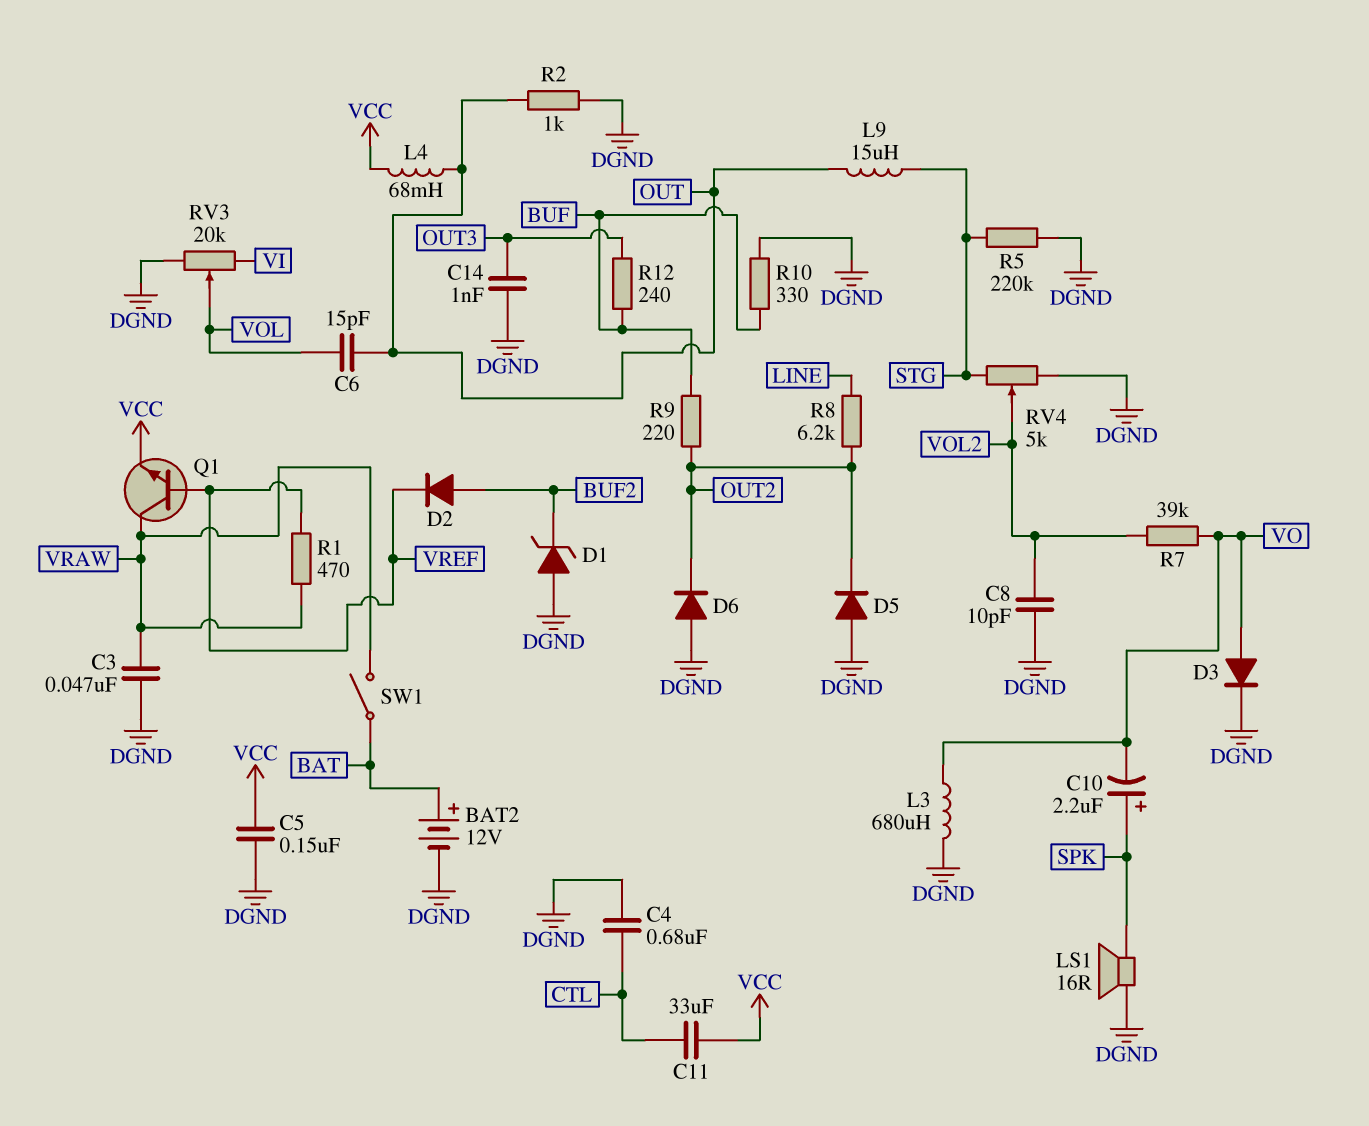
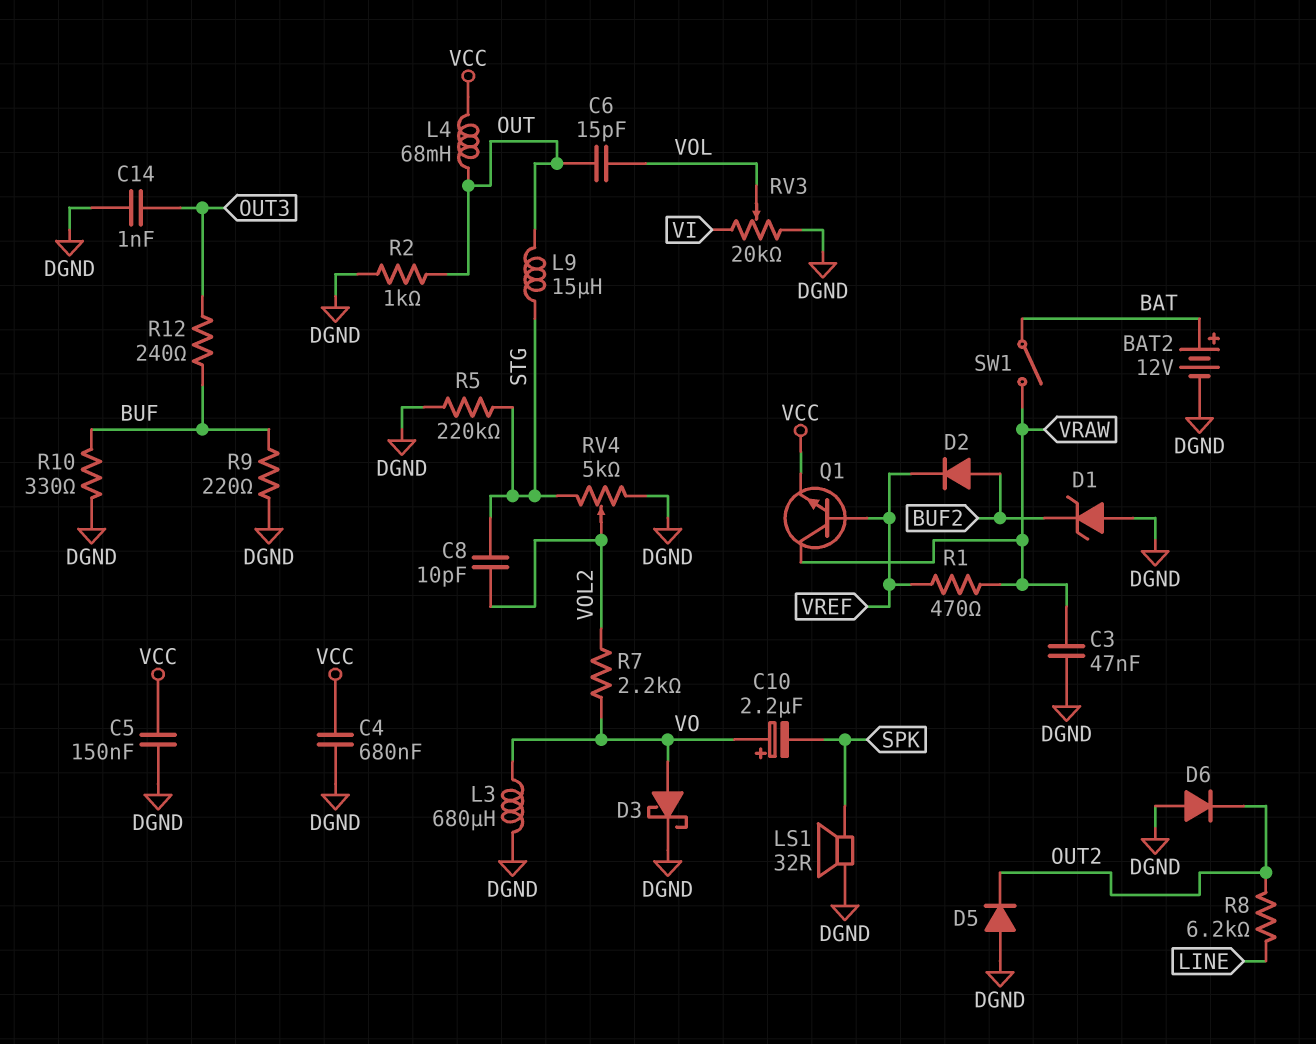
C4: 680nF (CTL, DGND) -> 680nF (DGND, VCC)
C8: 10pF (DGND, VOL2) -> 10pF (STG, VOL2)
C10: 2.2uF (plus SPK, minus VO) -> 2.2uF (plus VO, minus SPK)
C11: 33uF (CTL, VCC) -> none
D3: diode (A VO, K DGND) -> schottky (A VO, K DGND)
LS1: speaker 16R (DGND, SPK) -> speaker 32R (DGND, SPK)
R7: 39k (VO, VOL2) -> 2.2k (VO, VOL2)
R9: 220 (BUF, OUT2) -> 220 (BUF, DGND)

